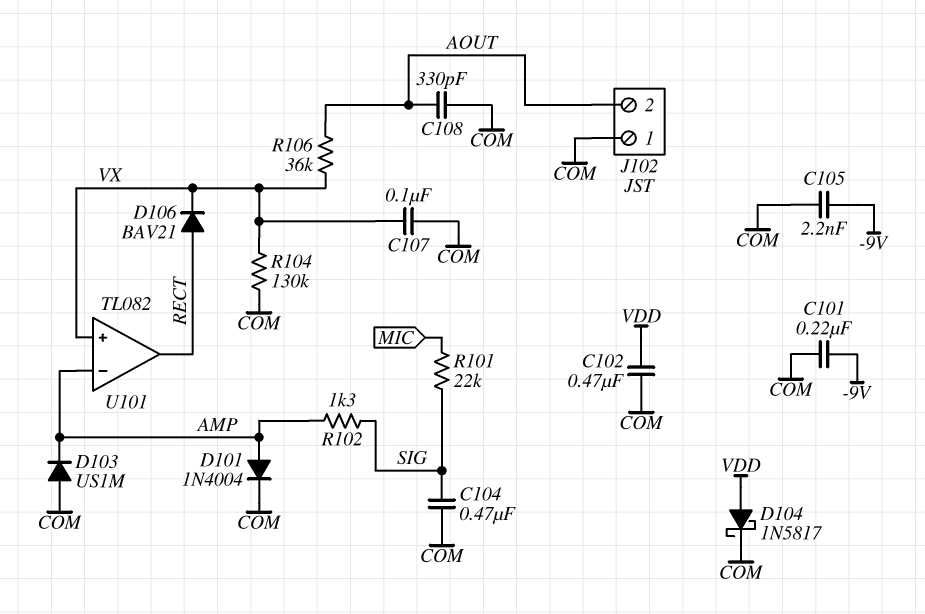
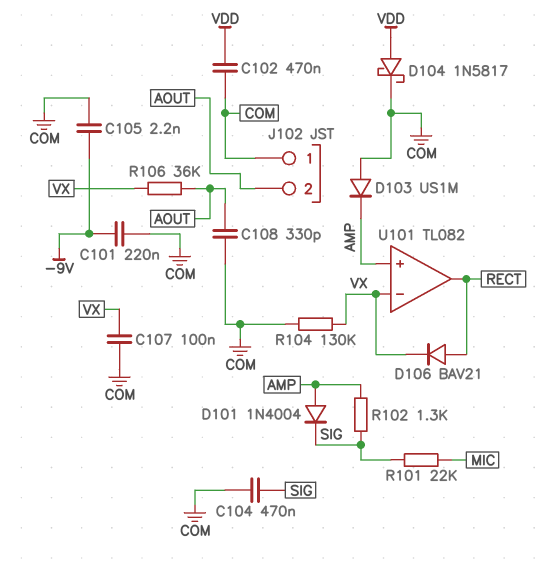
D101: diode 1N4004 (A AMP, K COM) -> diode 1N4004 (A AMP, K SIG)
U101 pin in+: VX -> AMP
U101 pin in-: AMP -> VX

